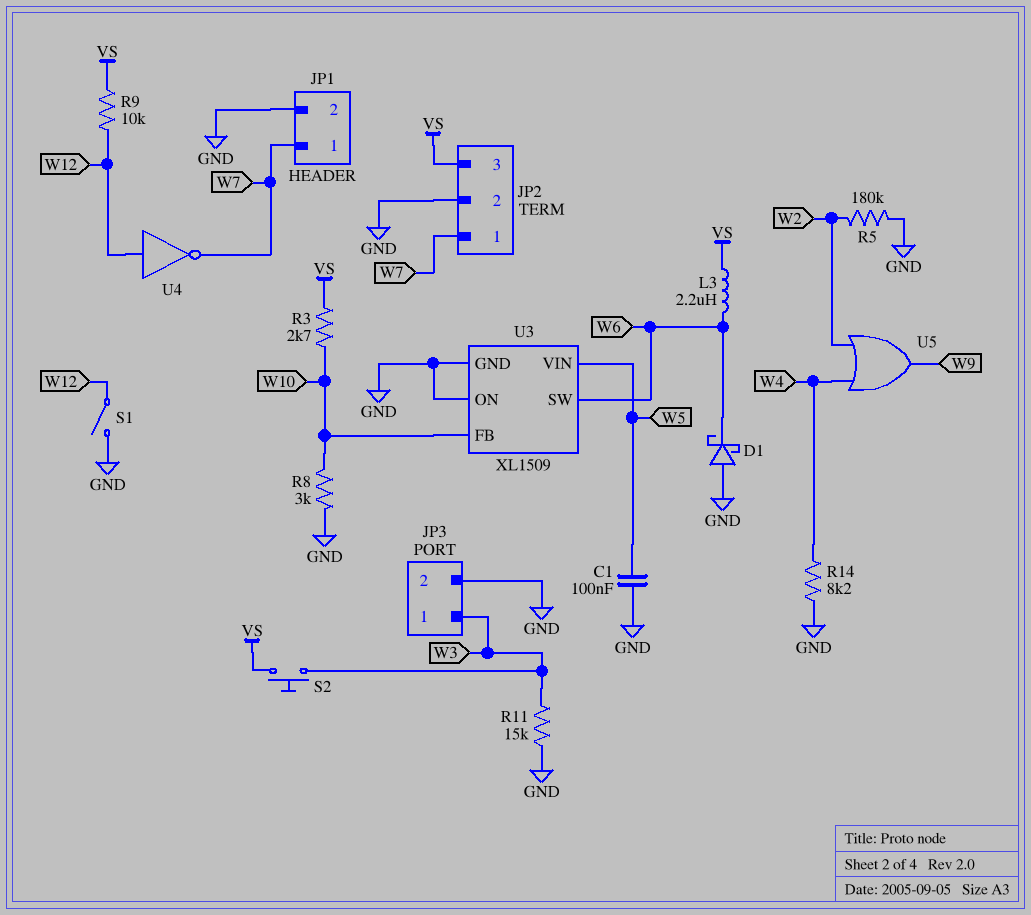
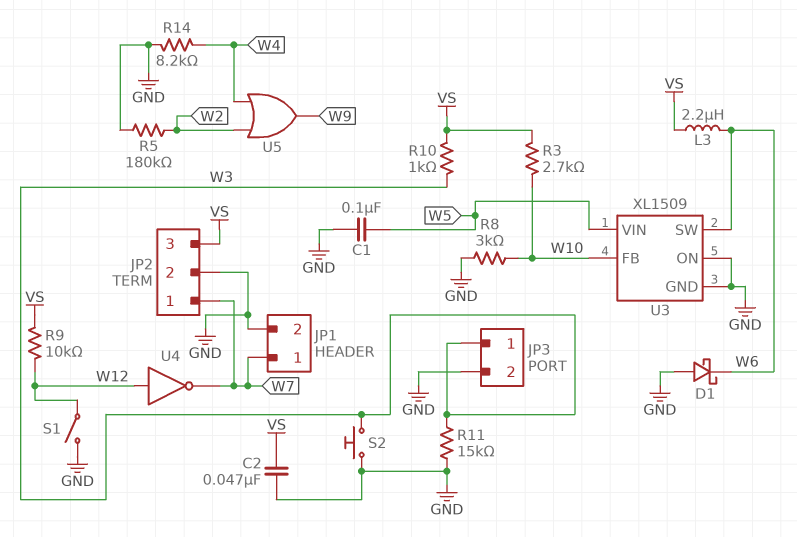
C2: none -> 47nF (GND, VS)
R10: none -> 1k (VS, W3)
S2: button (VS, W3) -> button (GND, W3)

